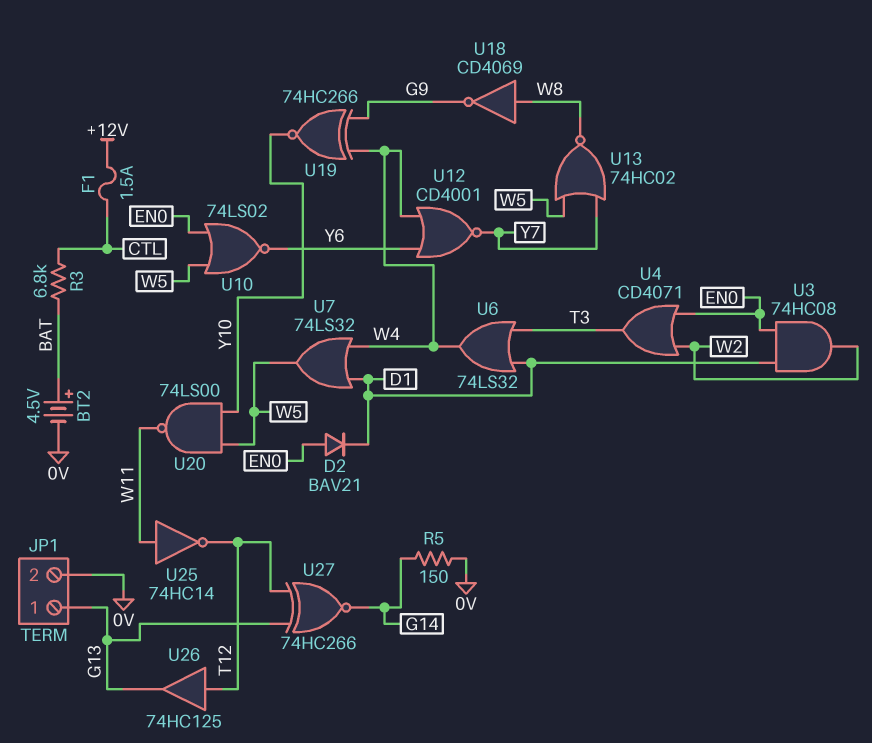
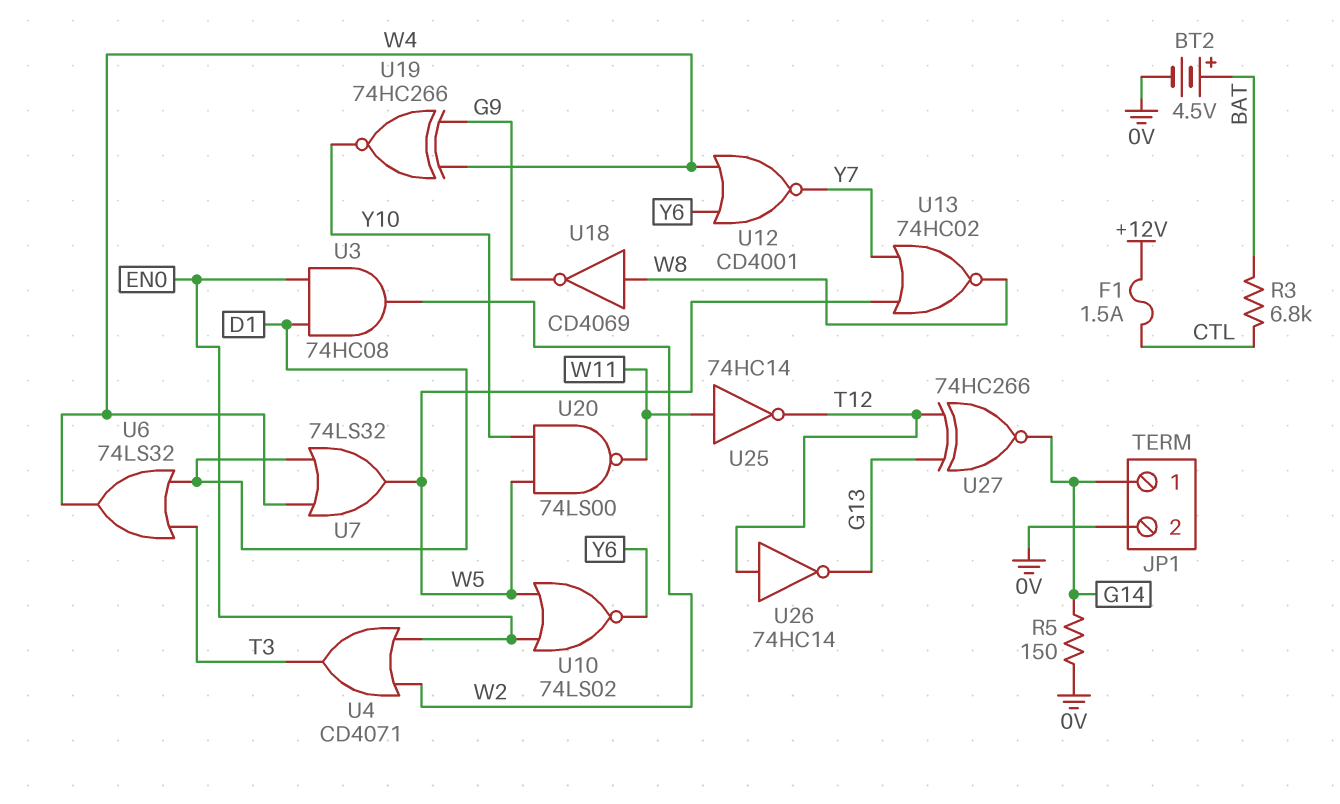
D2: diode BAV21 (A EN0, K D1) -> none
JP1 pin 1: G13 -> G14
U26: buffer 74HC125 (in T12, out G13) -> NOT 74HC14 (in T12, out G13)

